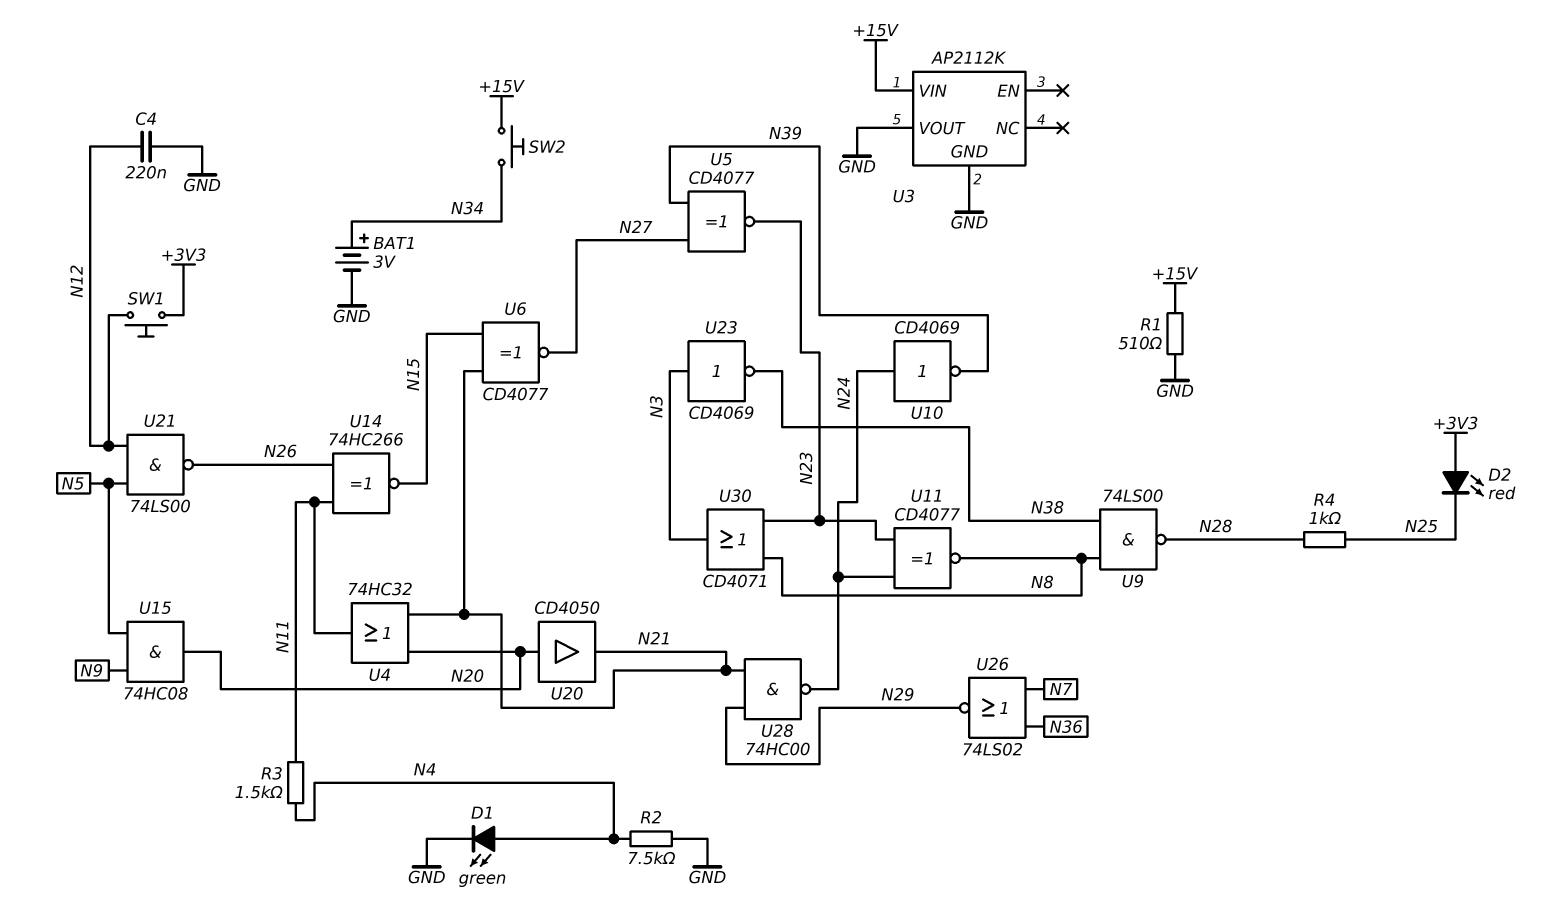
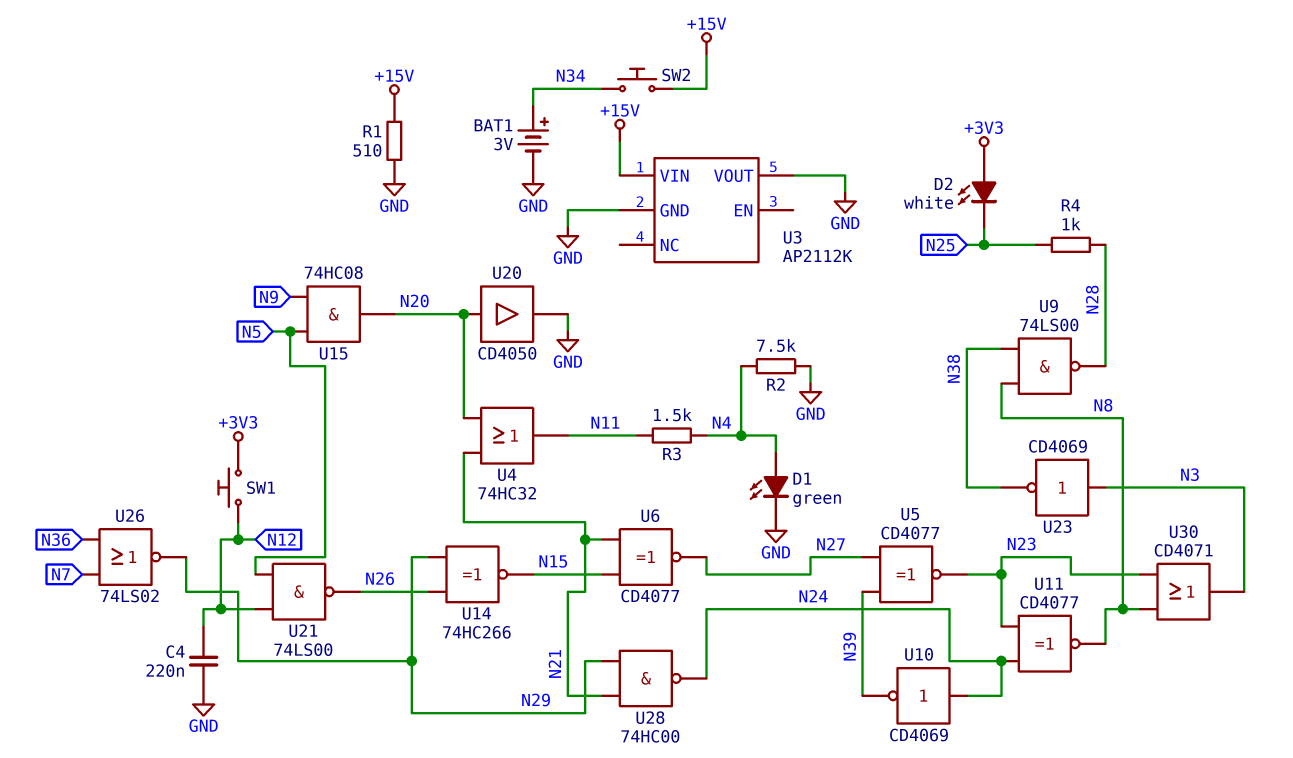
D2: LED red (A +3V3, K N25) -> LED white (A +3V3, K N25)
U14: XNOR 74HC266 (in N11, in N26, out N15) -> XNOR 74HC266 (in N26, in N29, out N15)
U20: buffer CD4050 (in N20, out N21) -> buffer CD4050 (in N20, out GND)

